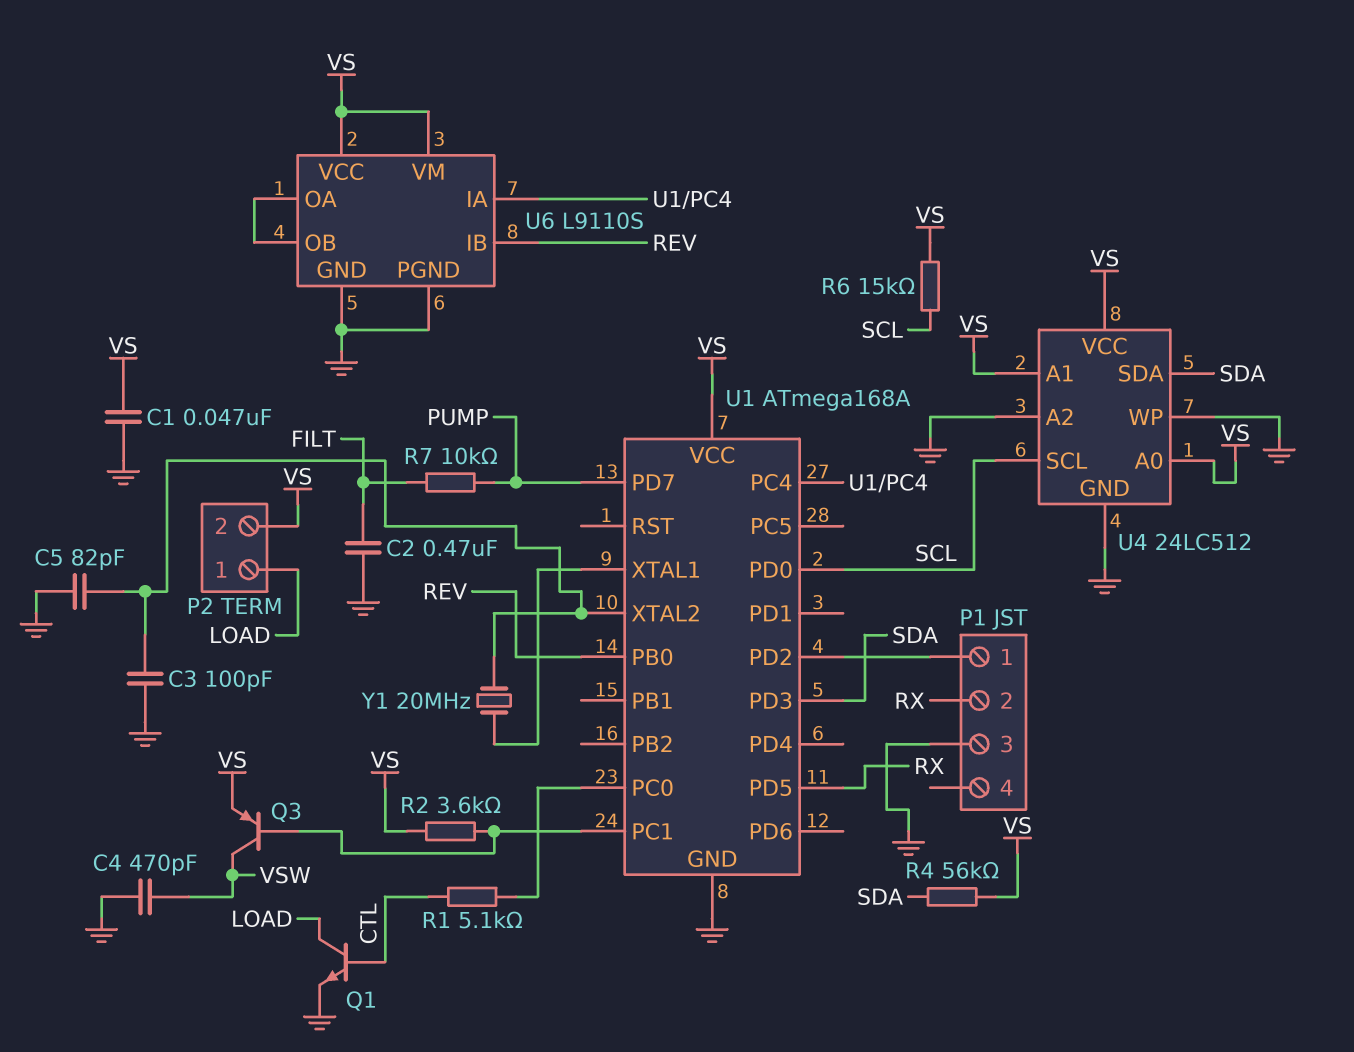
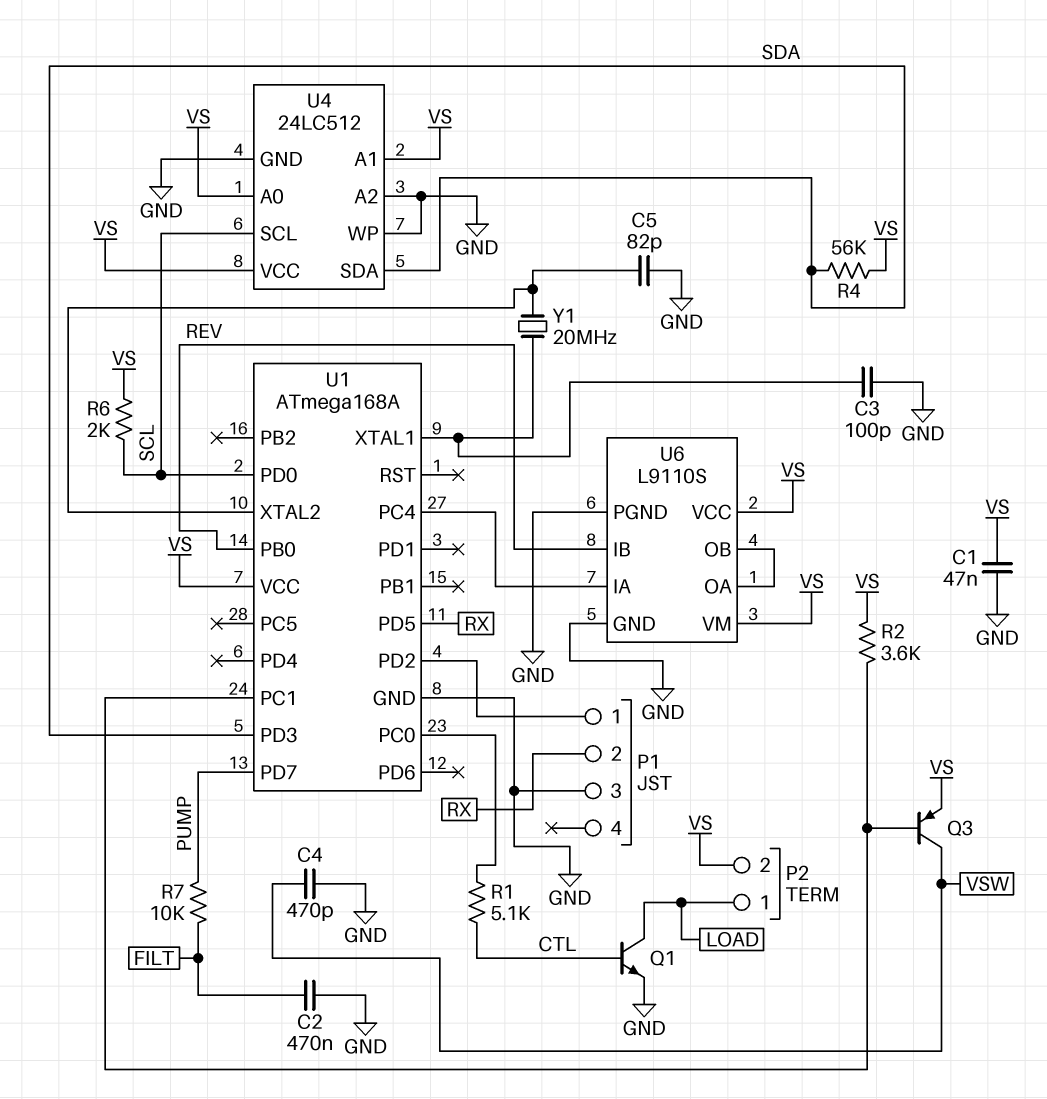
C3: 100pF (GND, U1/XTAL2) -> 100pF (GND, U1/XTAL1)
R6: 15k (SCL, VS) -> 2k (SCL, VS)

